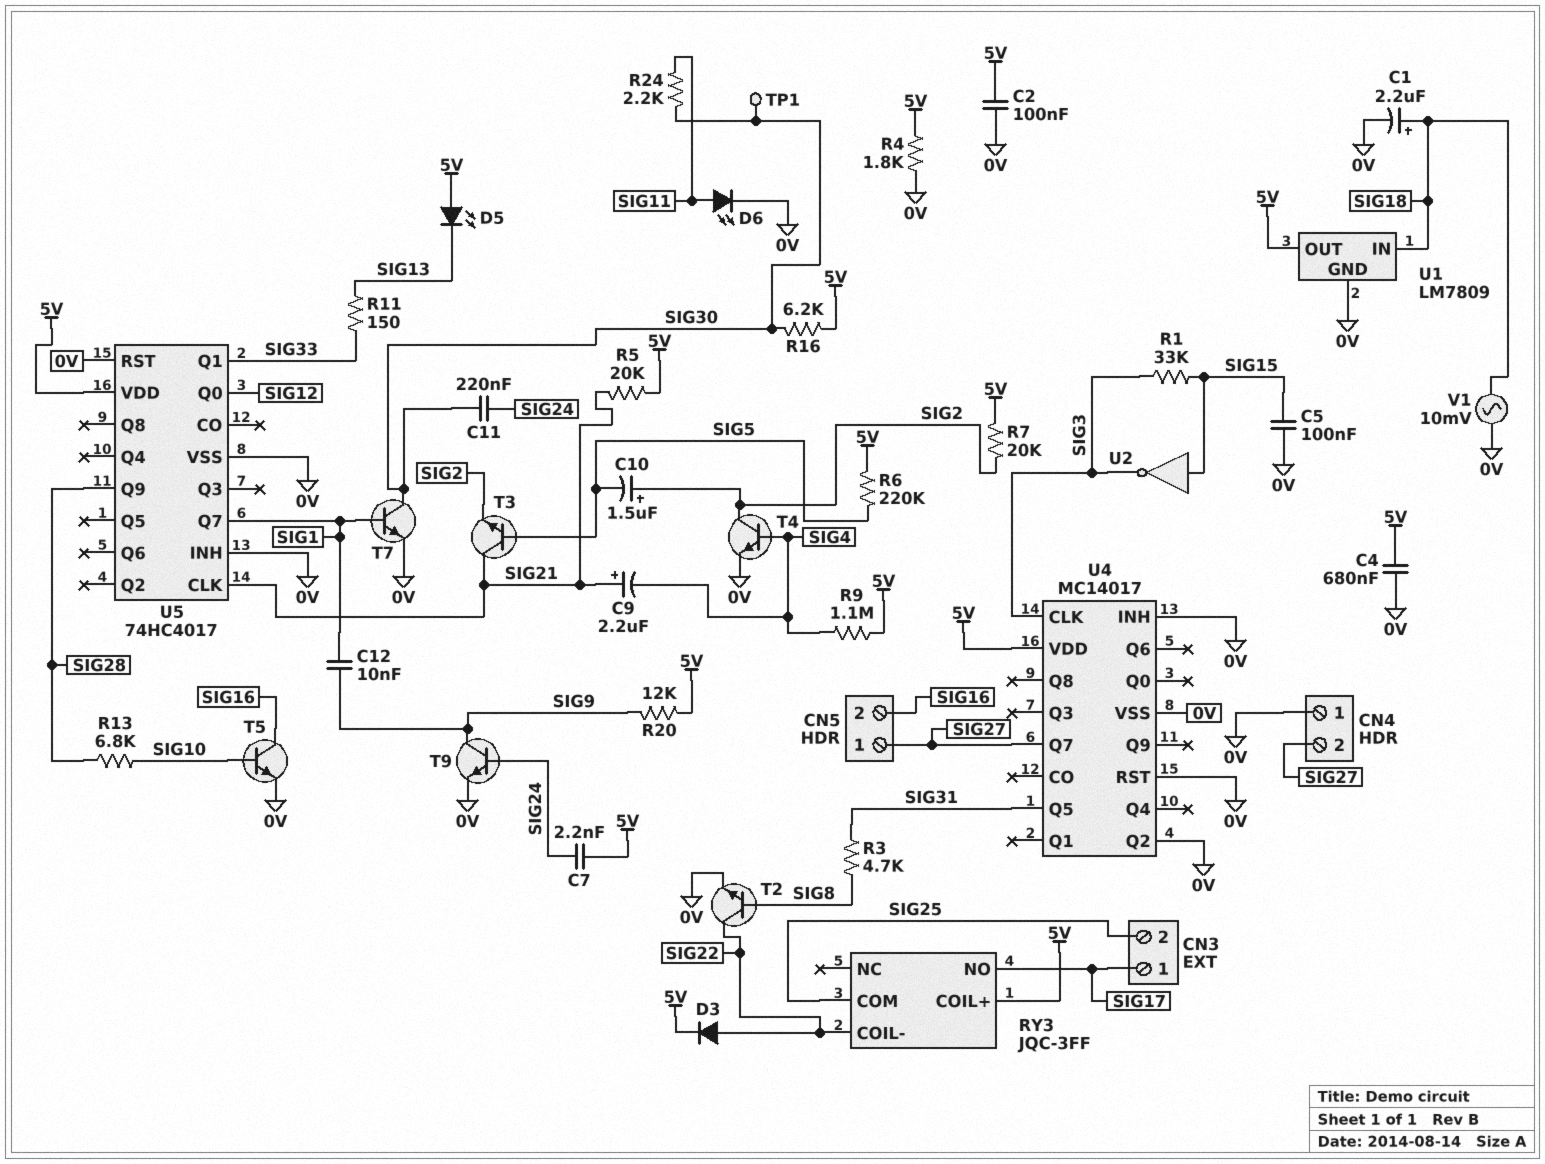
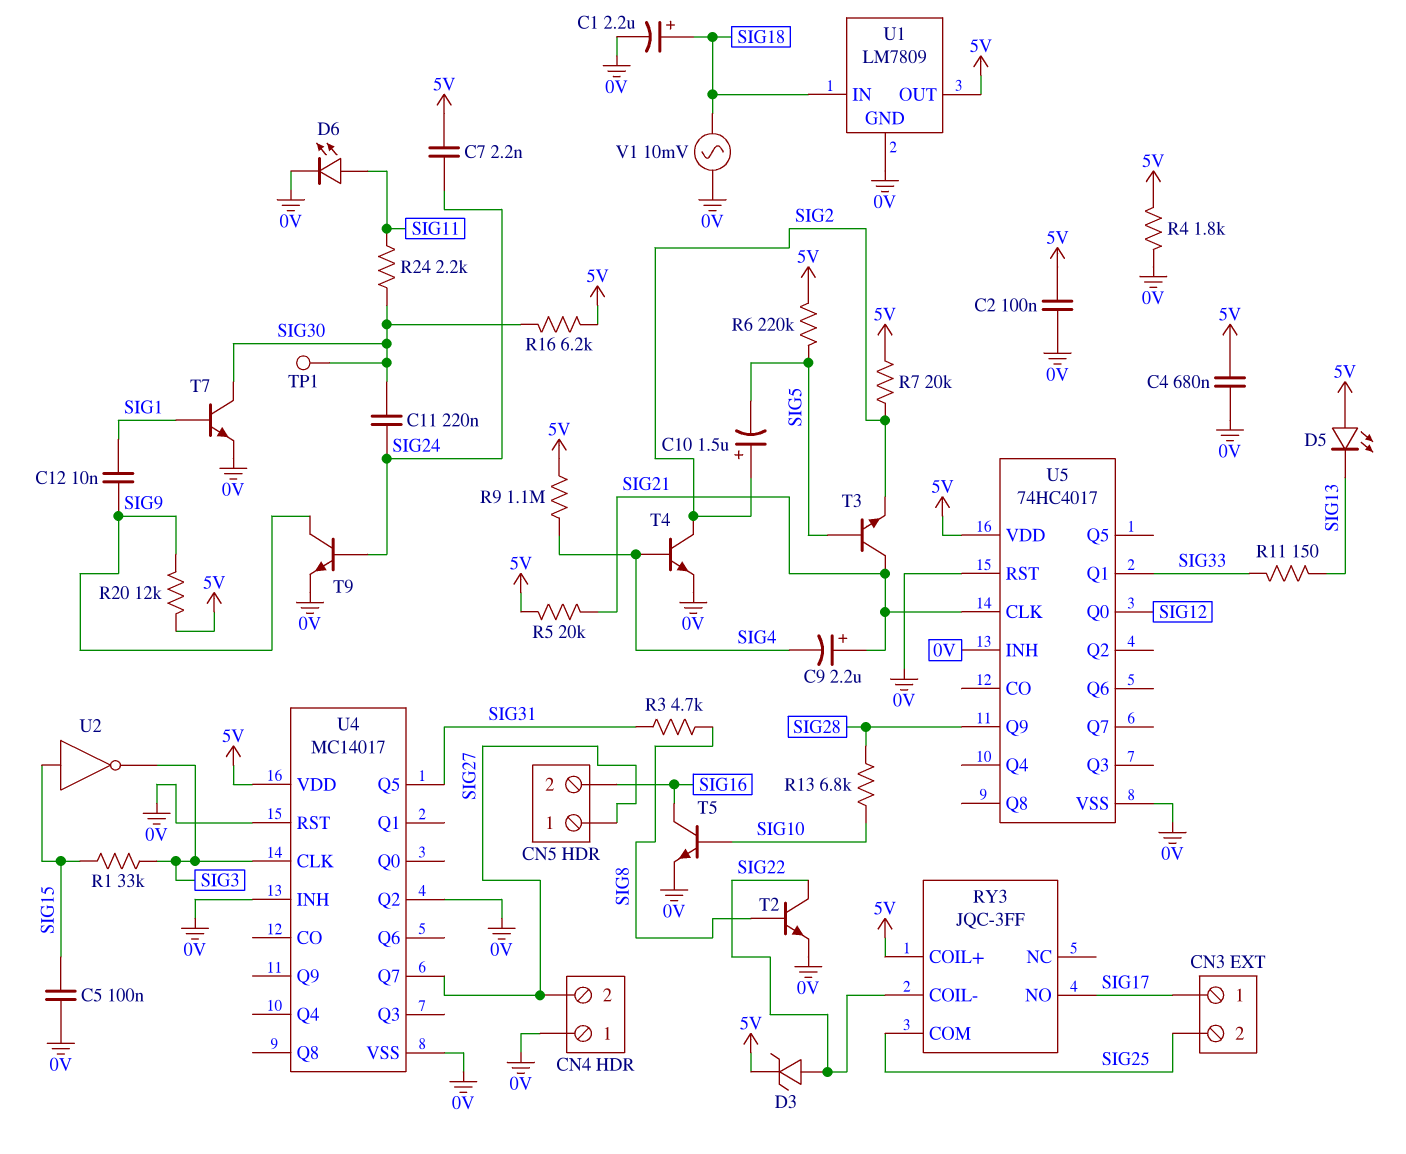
D3: diode (A SIG22, K 5V) -> zener (A SIG22, K 5V)
U5 pin Q7: SIG1 -> none

